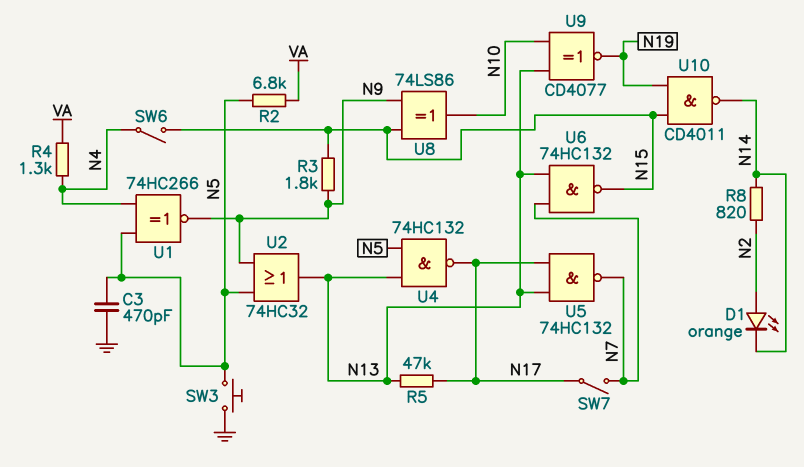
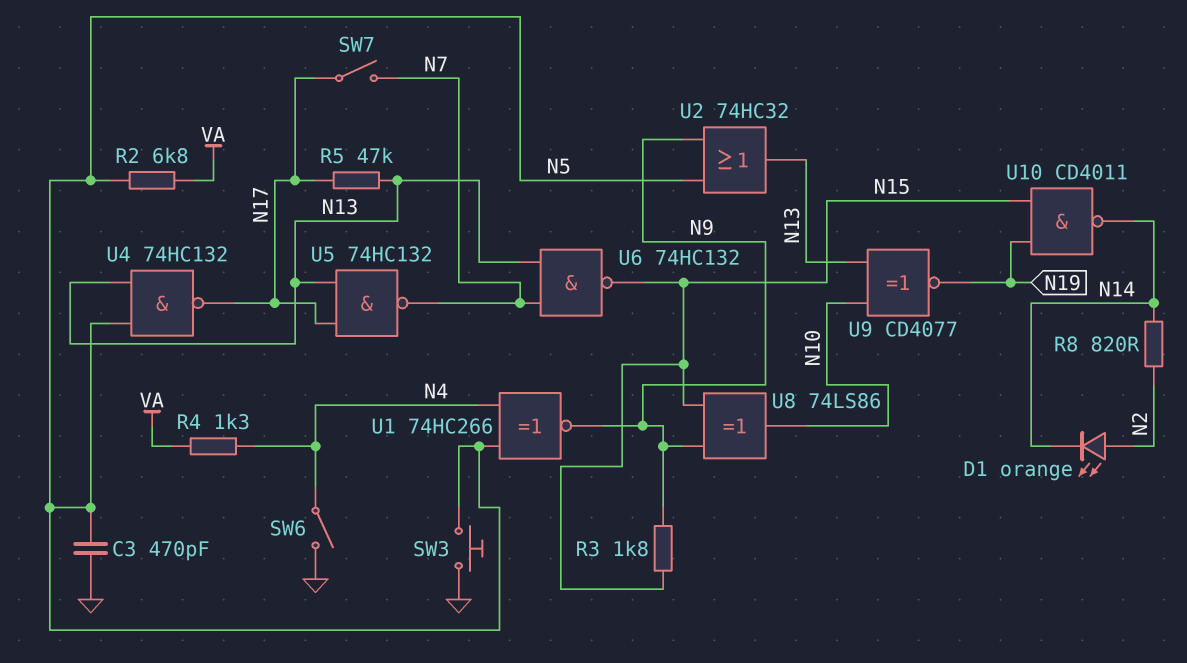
SW6: switch (N4, N15) -> switch (GND, N4)

